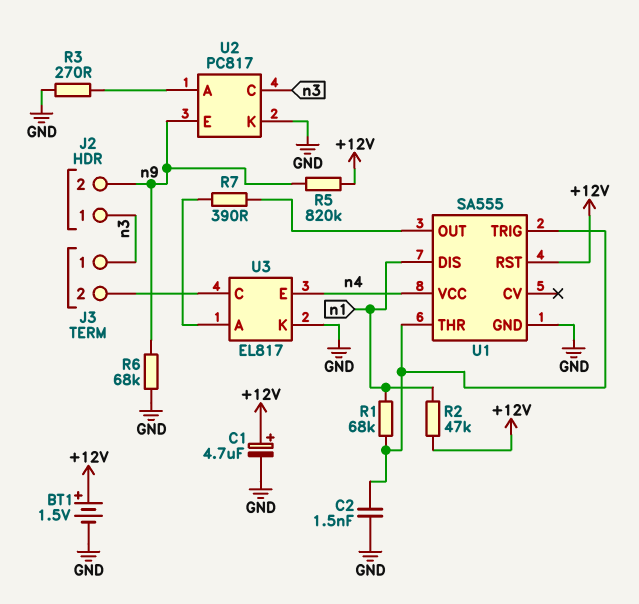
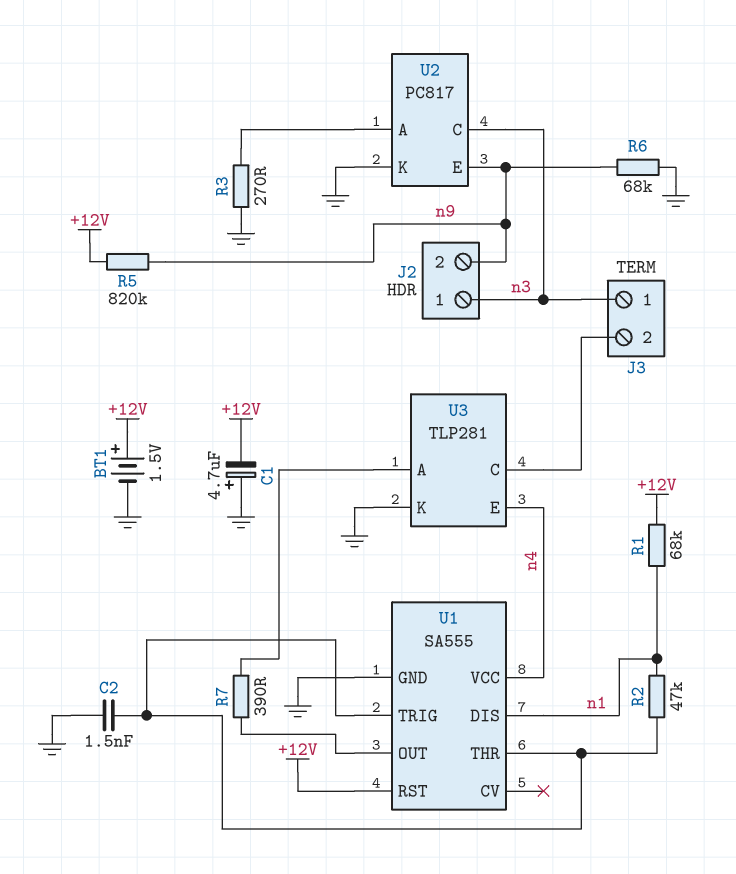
C1: 4.7uF (plus +12V, minus GND) -> 4.7uF (plus GND, minus +12V)
R1: 68k (U1/THR, n1) -> 68k (+12V, n1)
R2: 47k (+12V, n1) -> 47k (U1/THR, n1)
U3: EL817 -> TLP281

